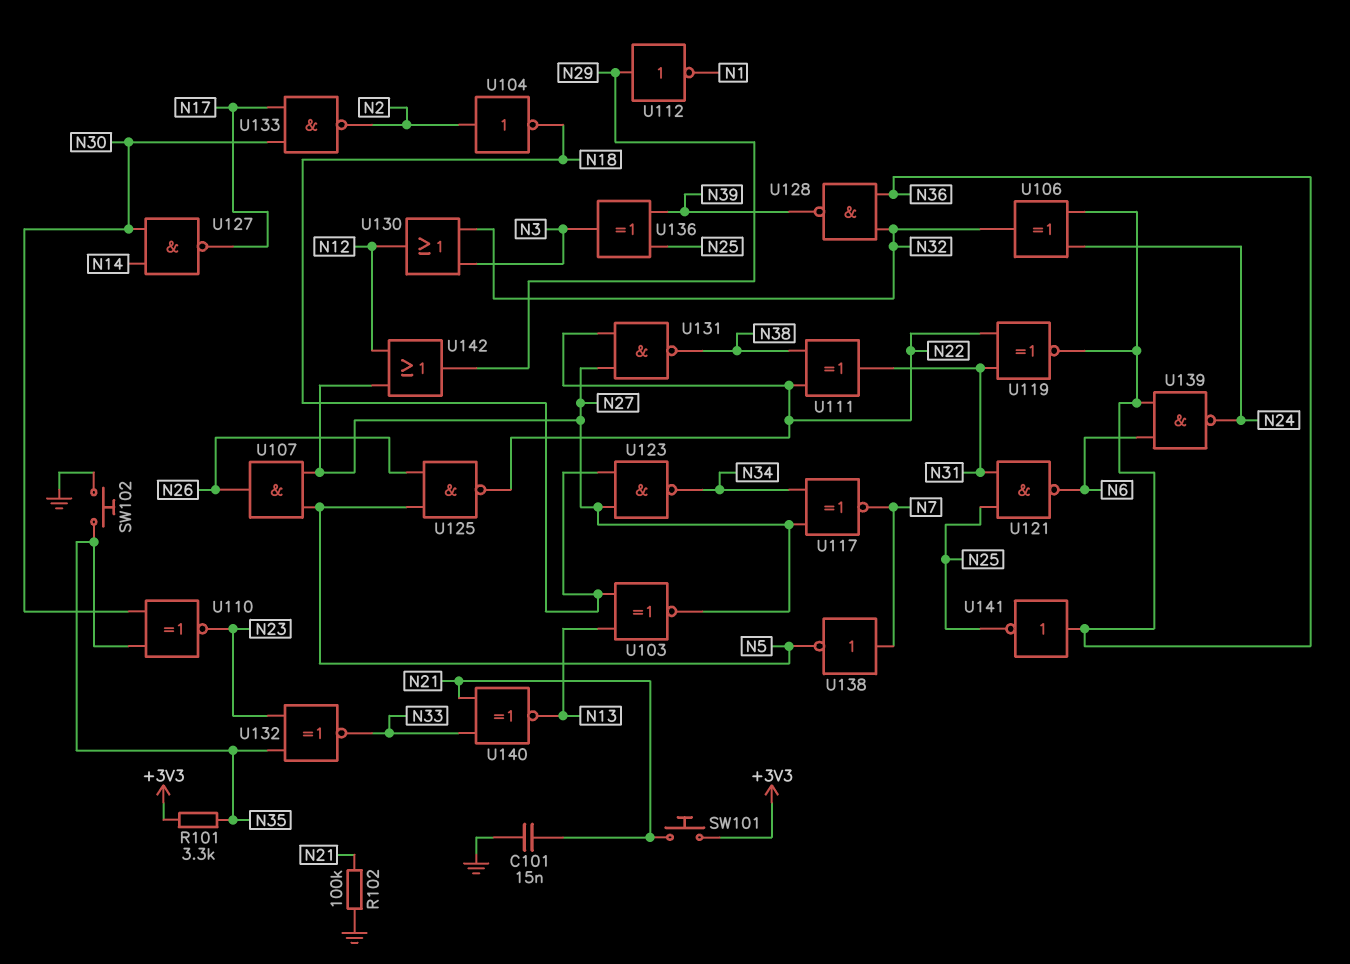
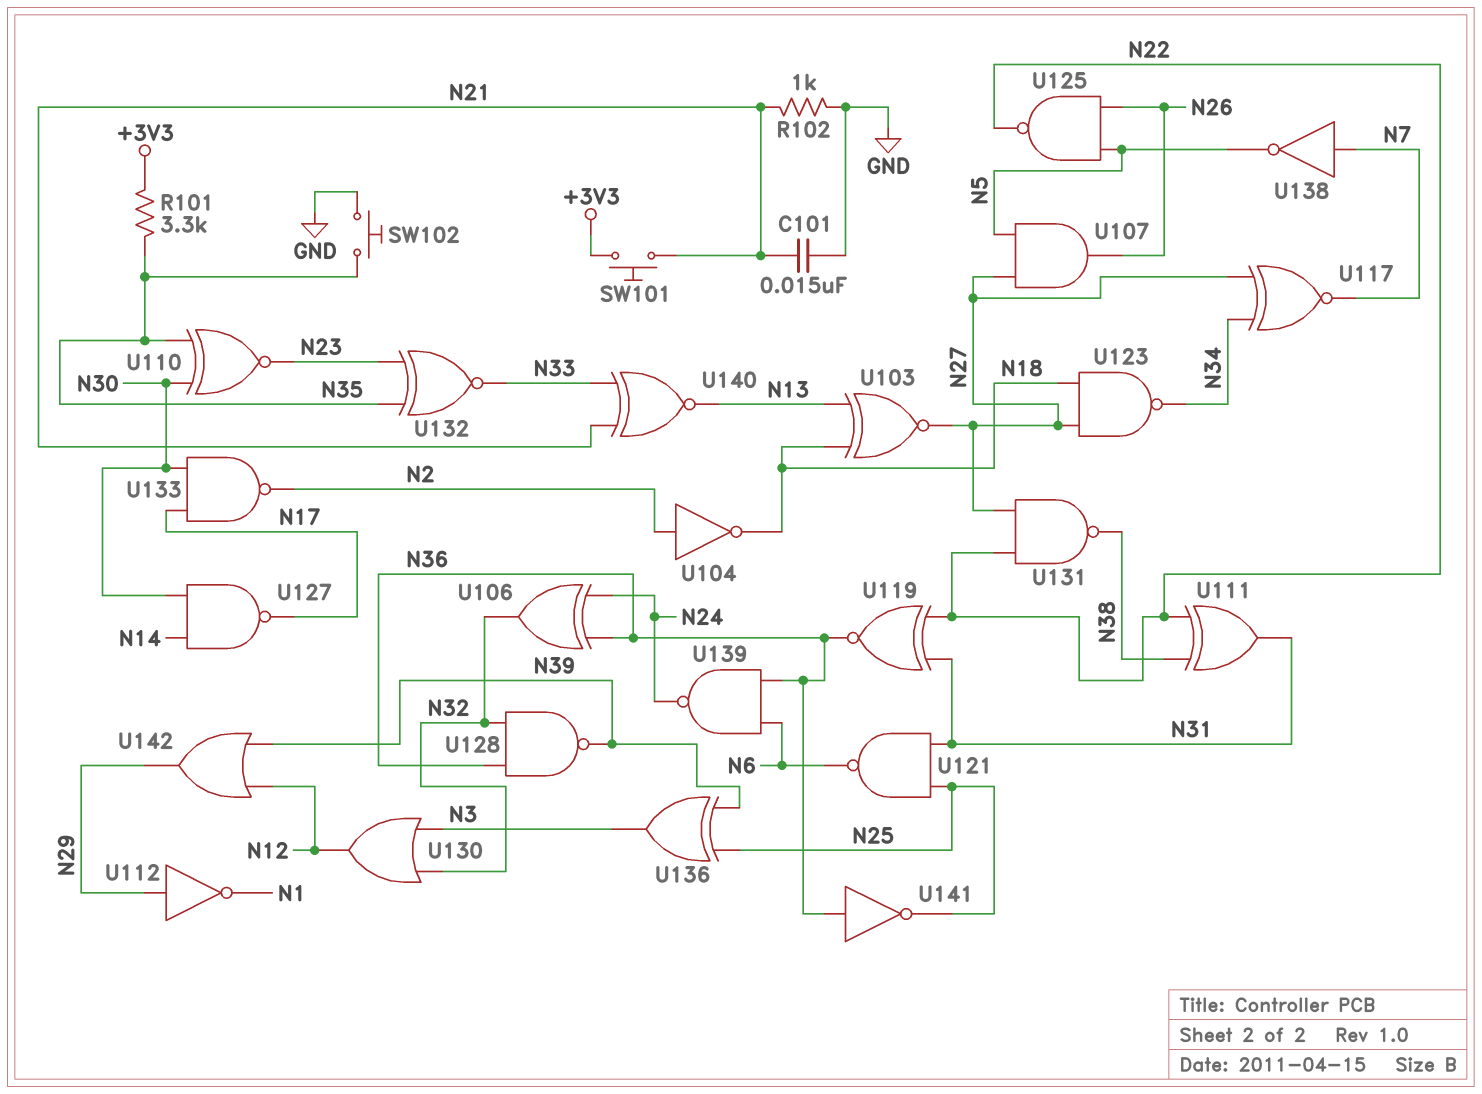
R102: 100k (GND, N21) -> 1k (GND, N21)
U142: OR (in N12, in N27, out N29) -> OR (in N12, in N39, out N29)

